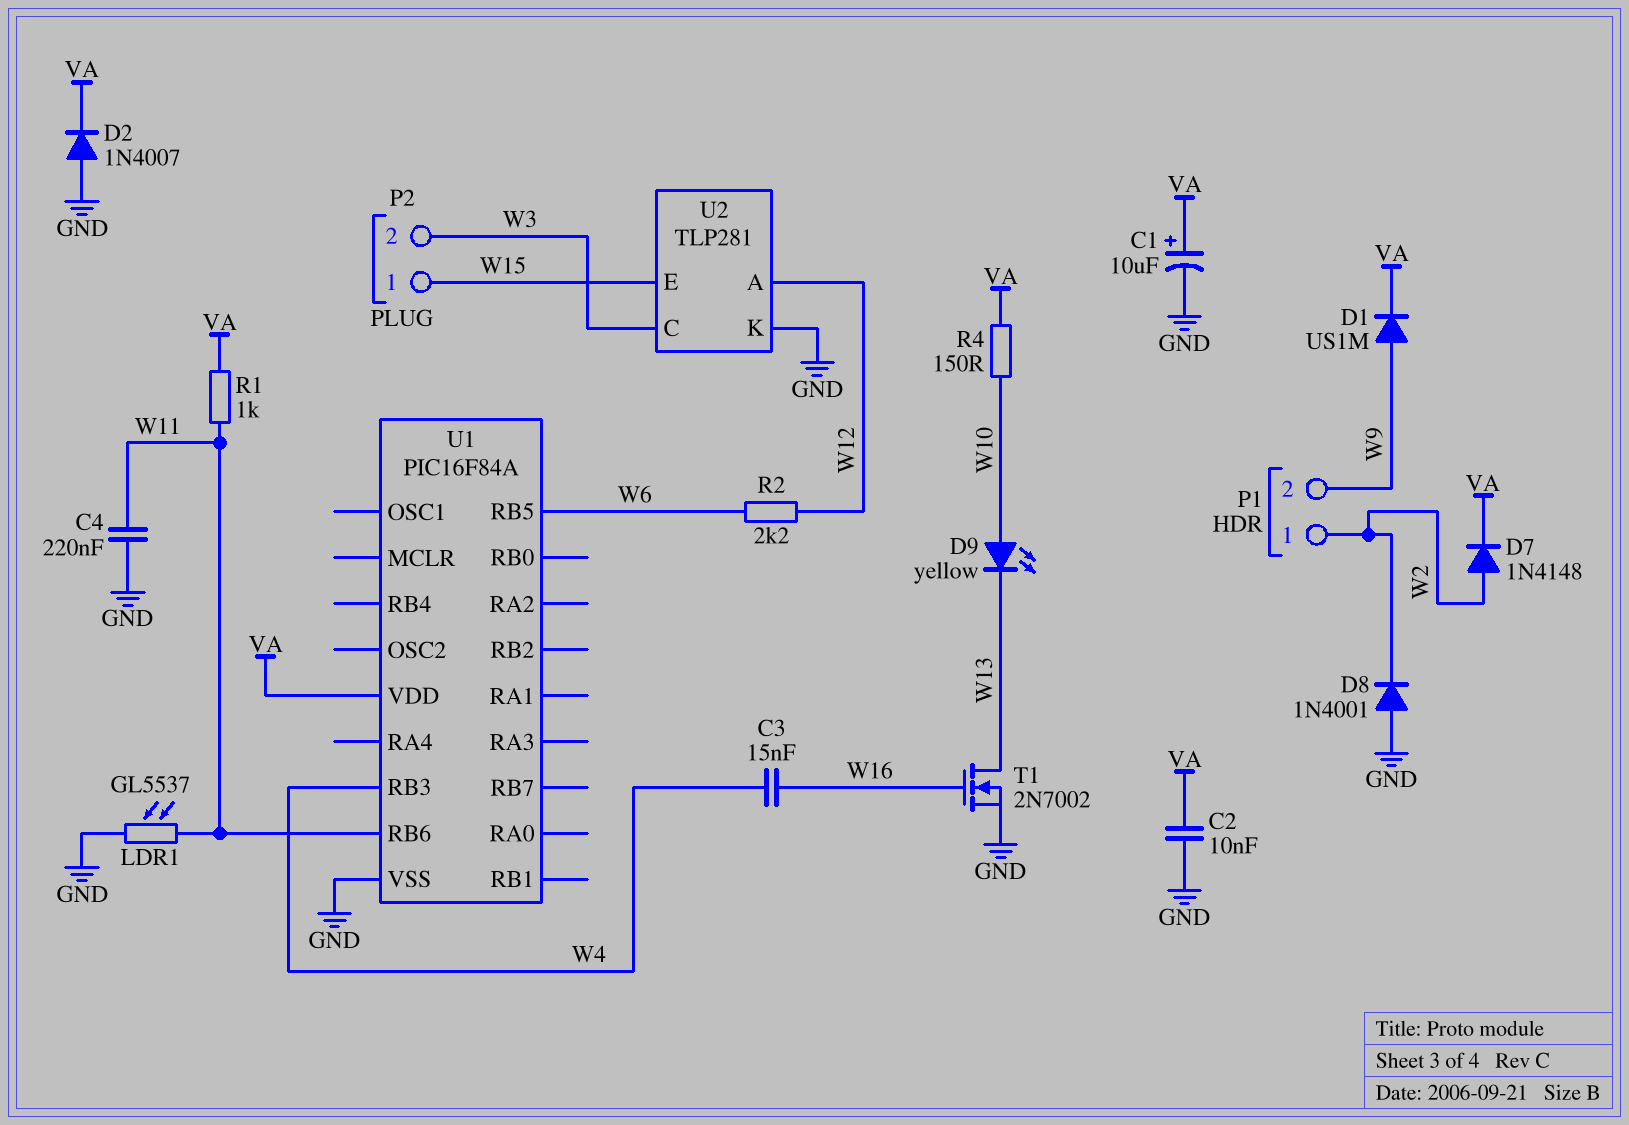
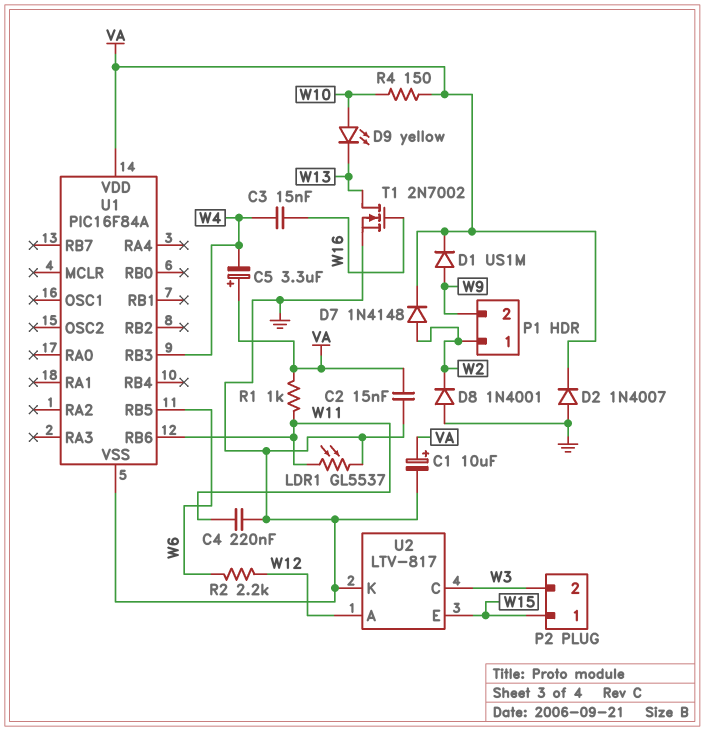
C2: 10nF (GND, VA) -> 15nF (GND, VA)
C5: none -> 3.3uF (plus VA, minus W4)
U2: TLP281 -> LTV-817

